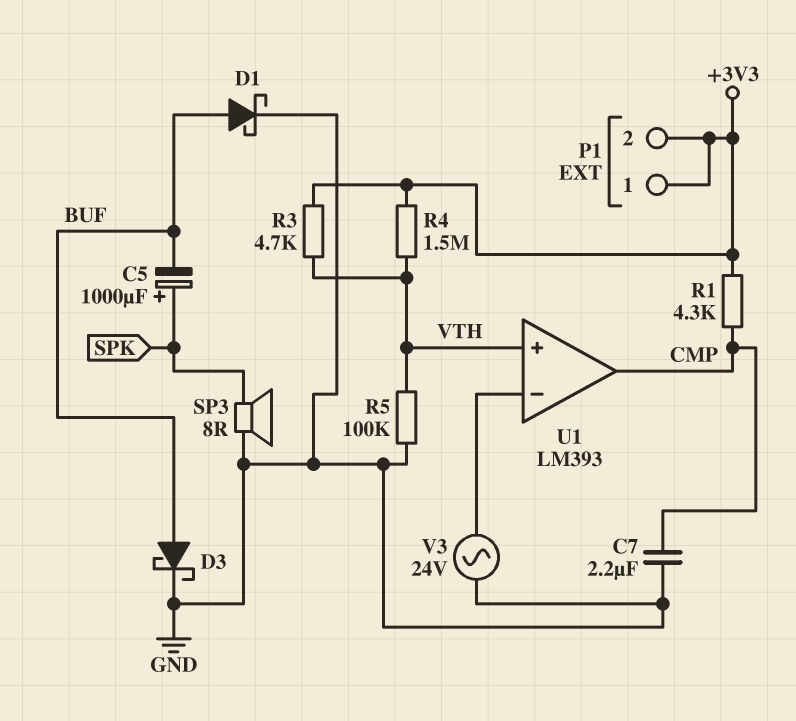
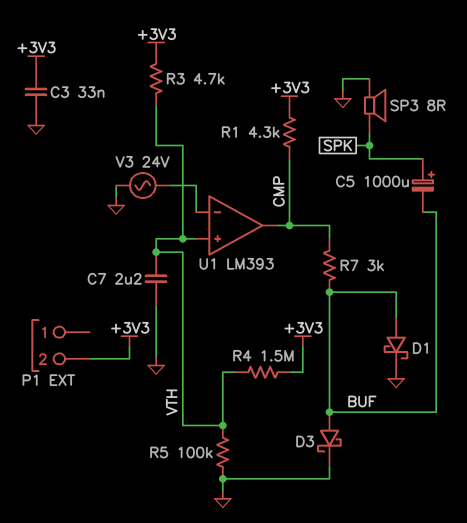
C3: none -> 33nF (+3V3, GND)
C7: 2.2uF (CMP, GND) -> 2.2uF (GND, VTH)
P1 pin 1: +3V3 -> none
R7: none -> 3k (BUF, CMP)

